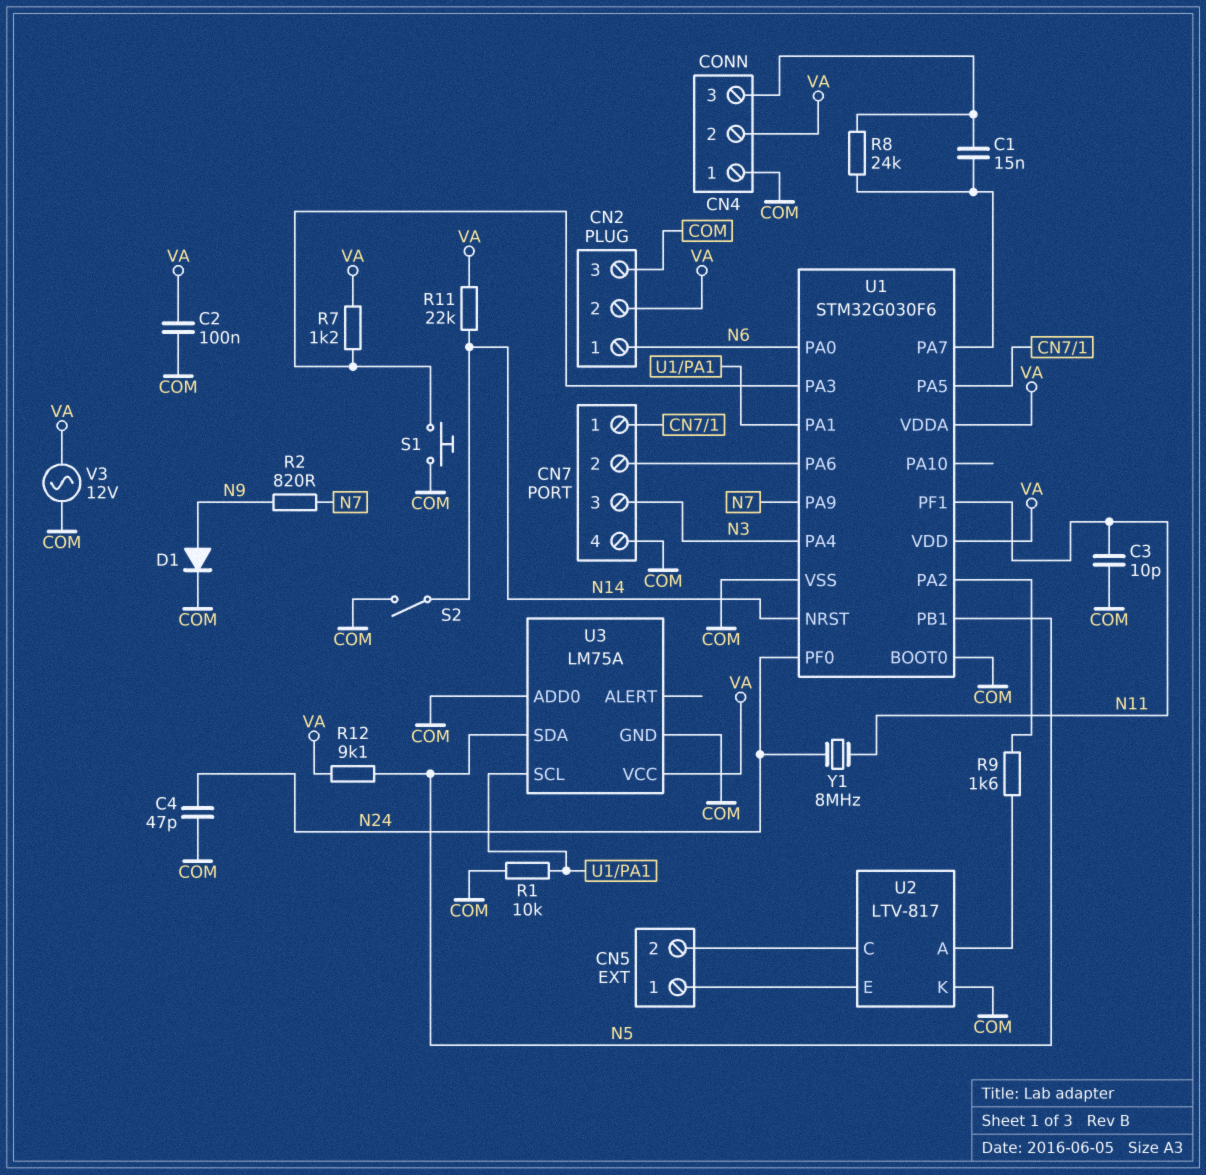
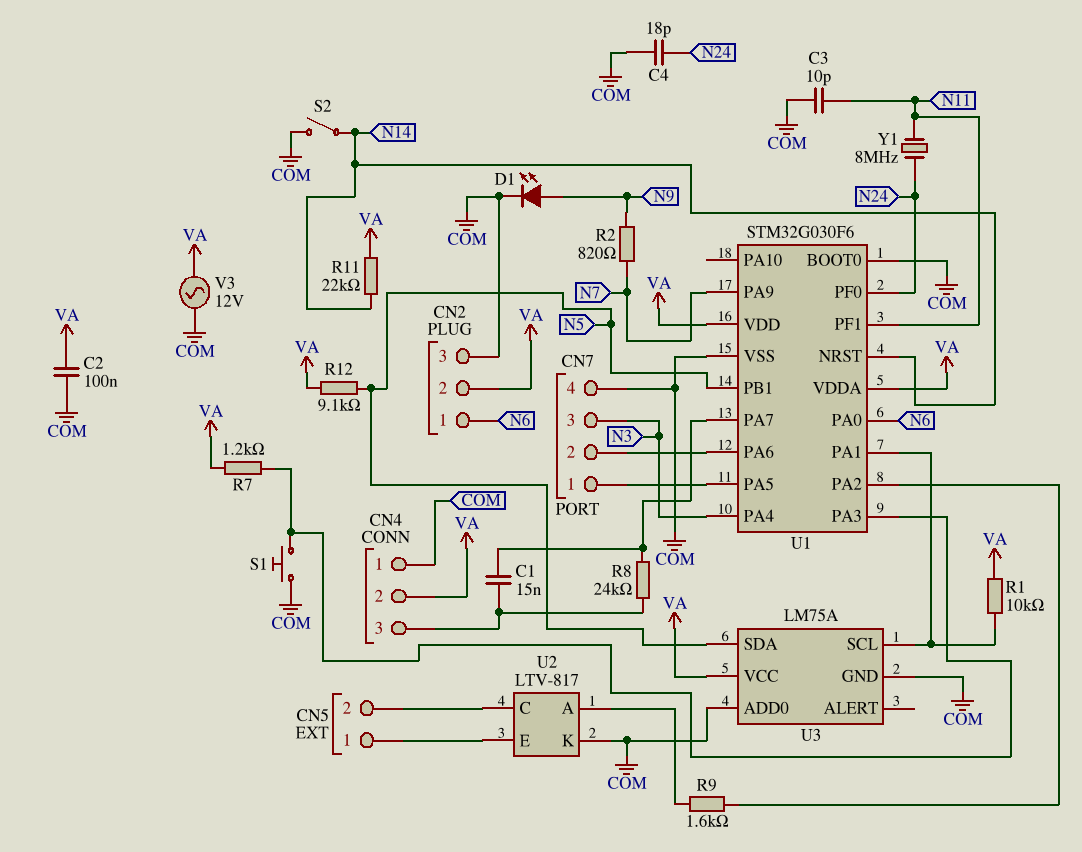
C4: 47pF (COM, N24) -> 18pF (COM, N24)
D1: diode (A N9, K COM) -> LED (A N9, K COM)
R1: 10k (COM, U1/PA1) -> 10k (U1/PA1, VA)

